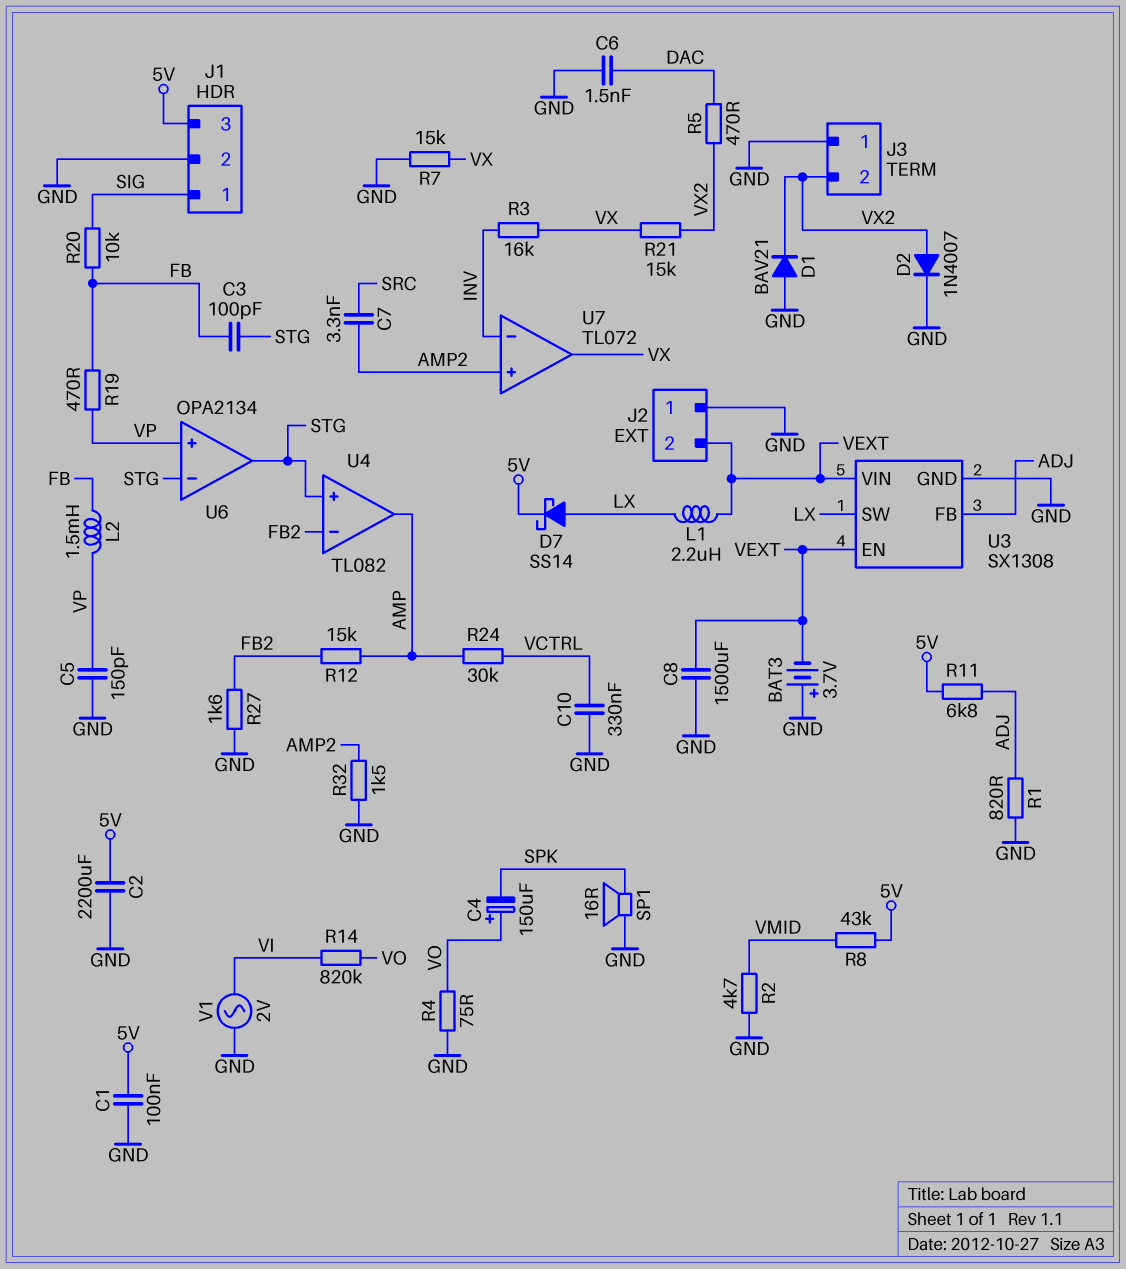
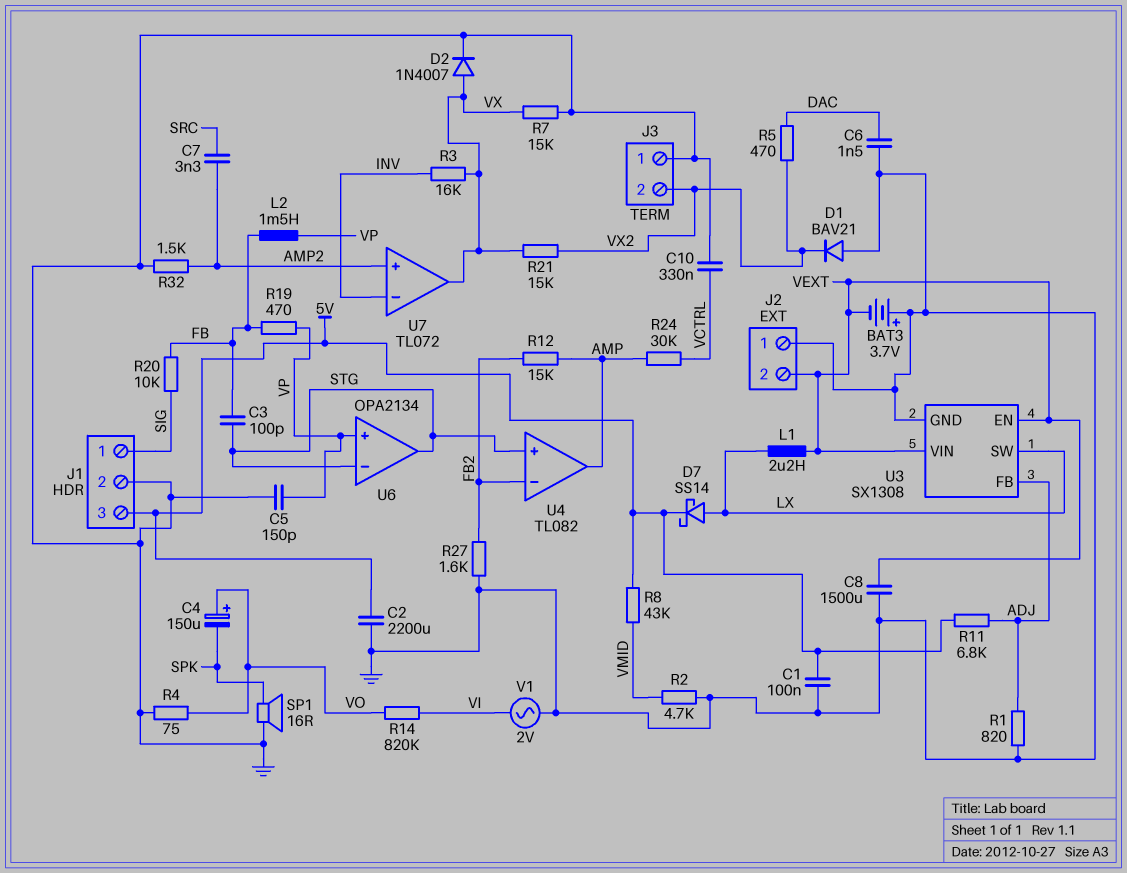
D2: diode 1N4007 (A VX2, K GND) -> diode 1N4007 (A VX, K GND)

